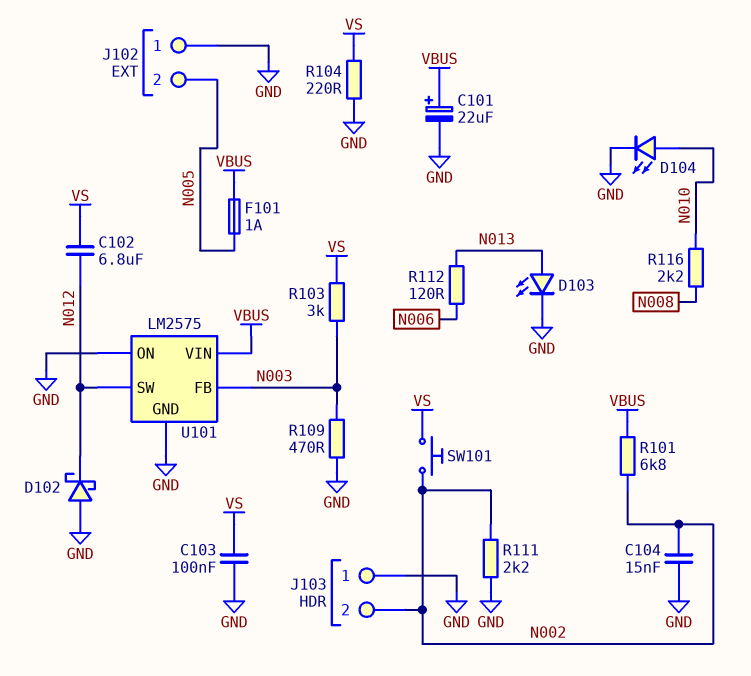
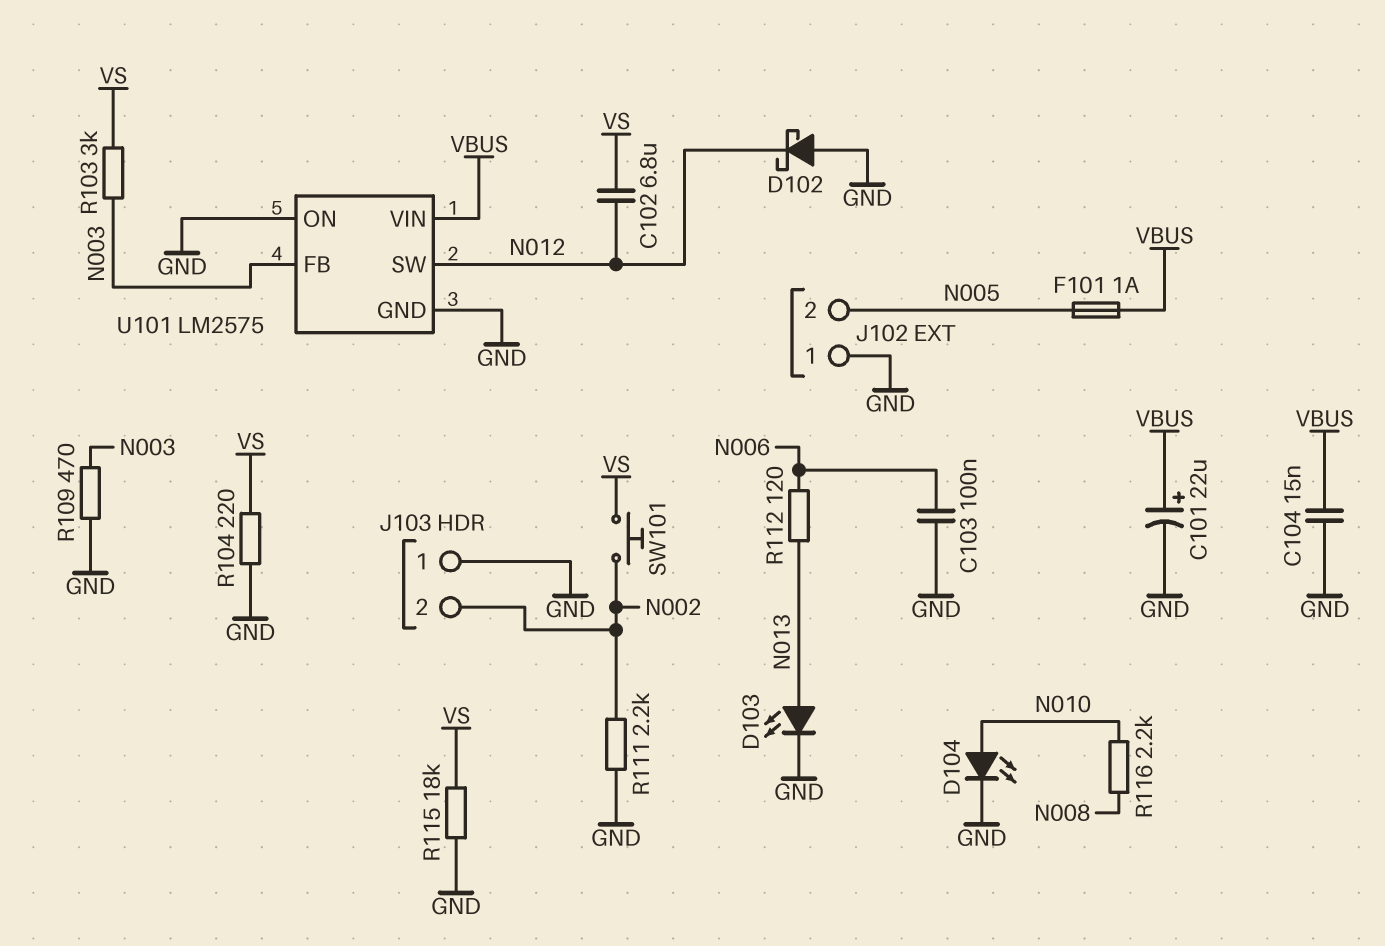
C103: 100nF (GND, VS) -> 100nF (GND, N006)
C104: 15nF (GND, N002) -> 15nF (GND, VBUS)
R101: 6.8k (N002, VBUS) -> none
R115: none -> 18k (GND, VS)

